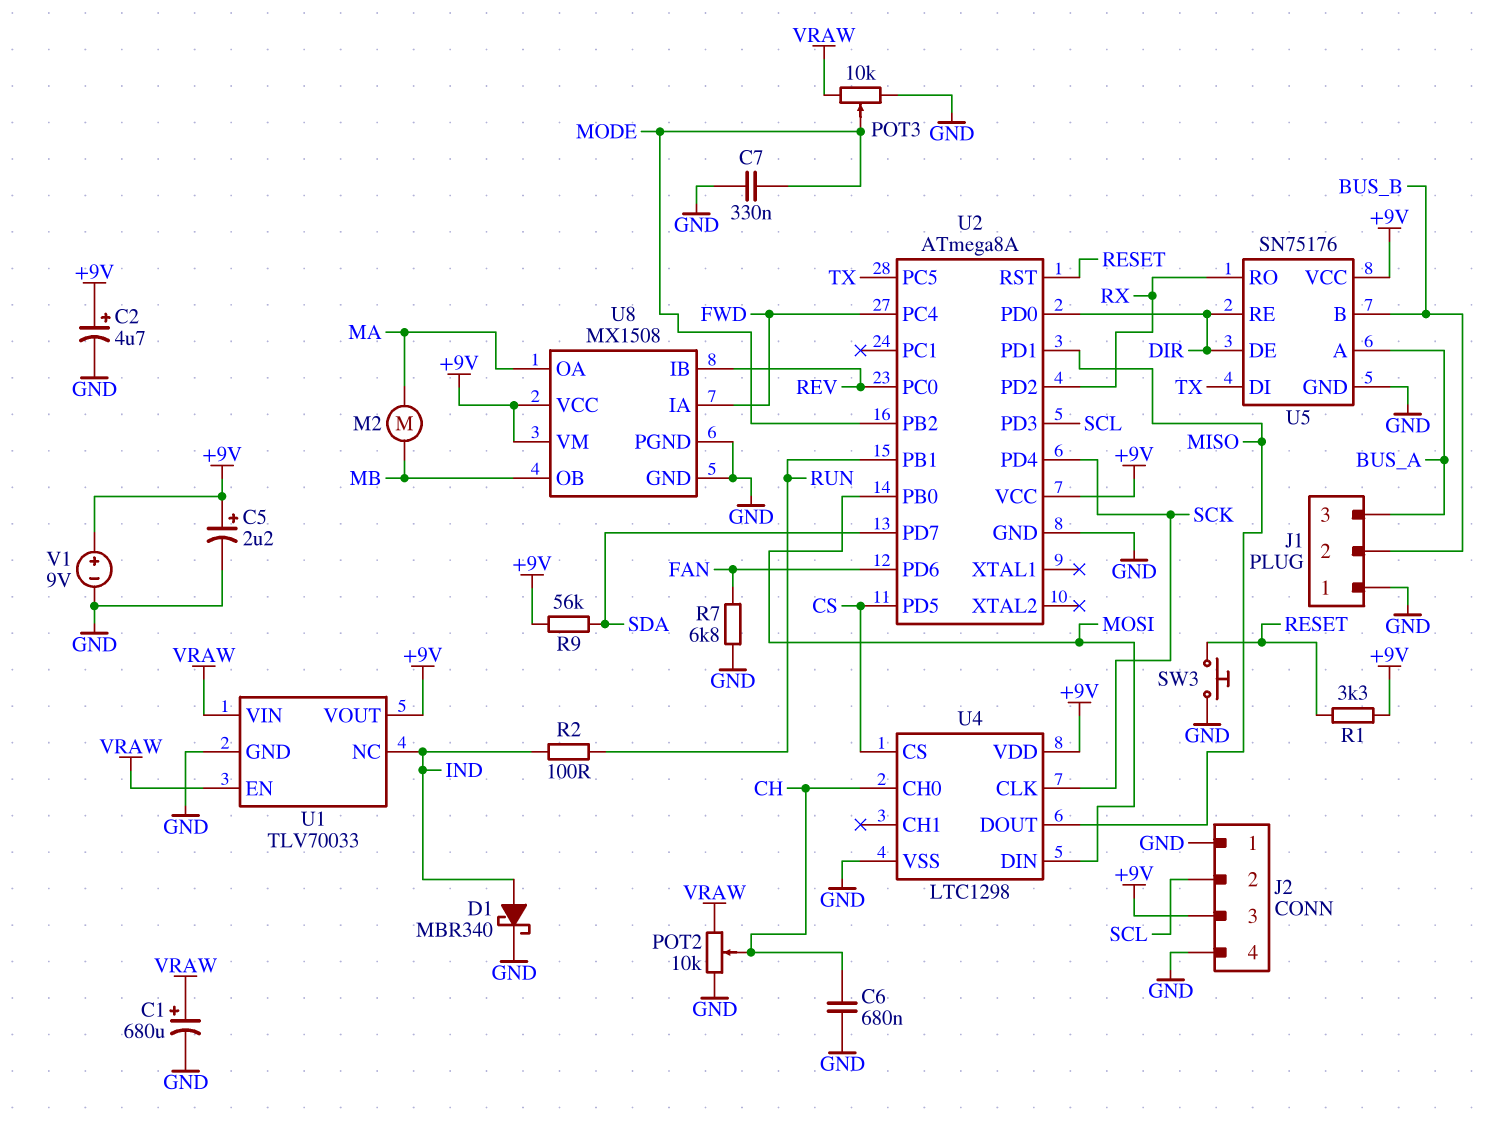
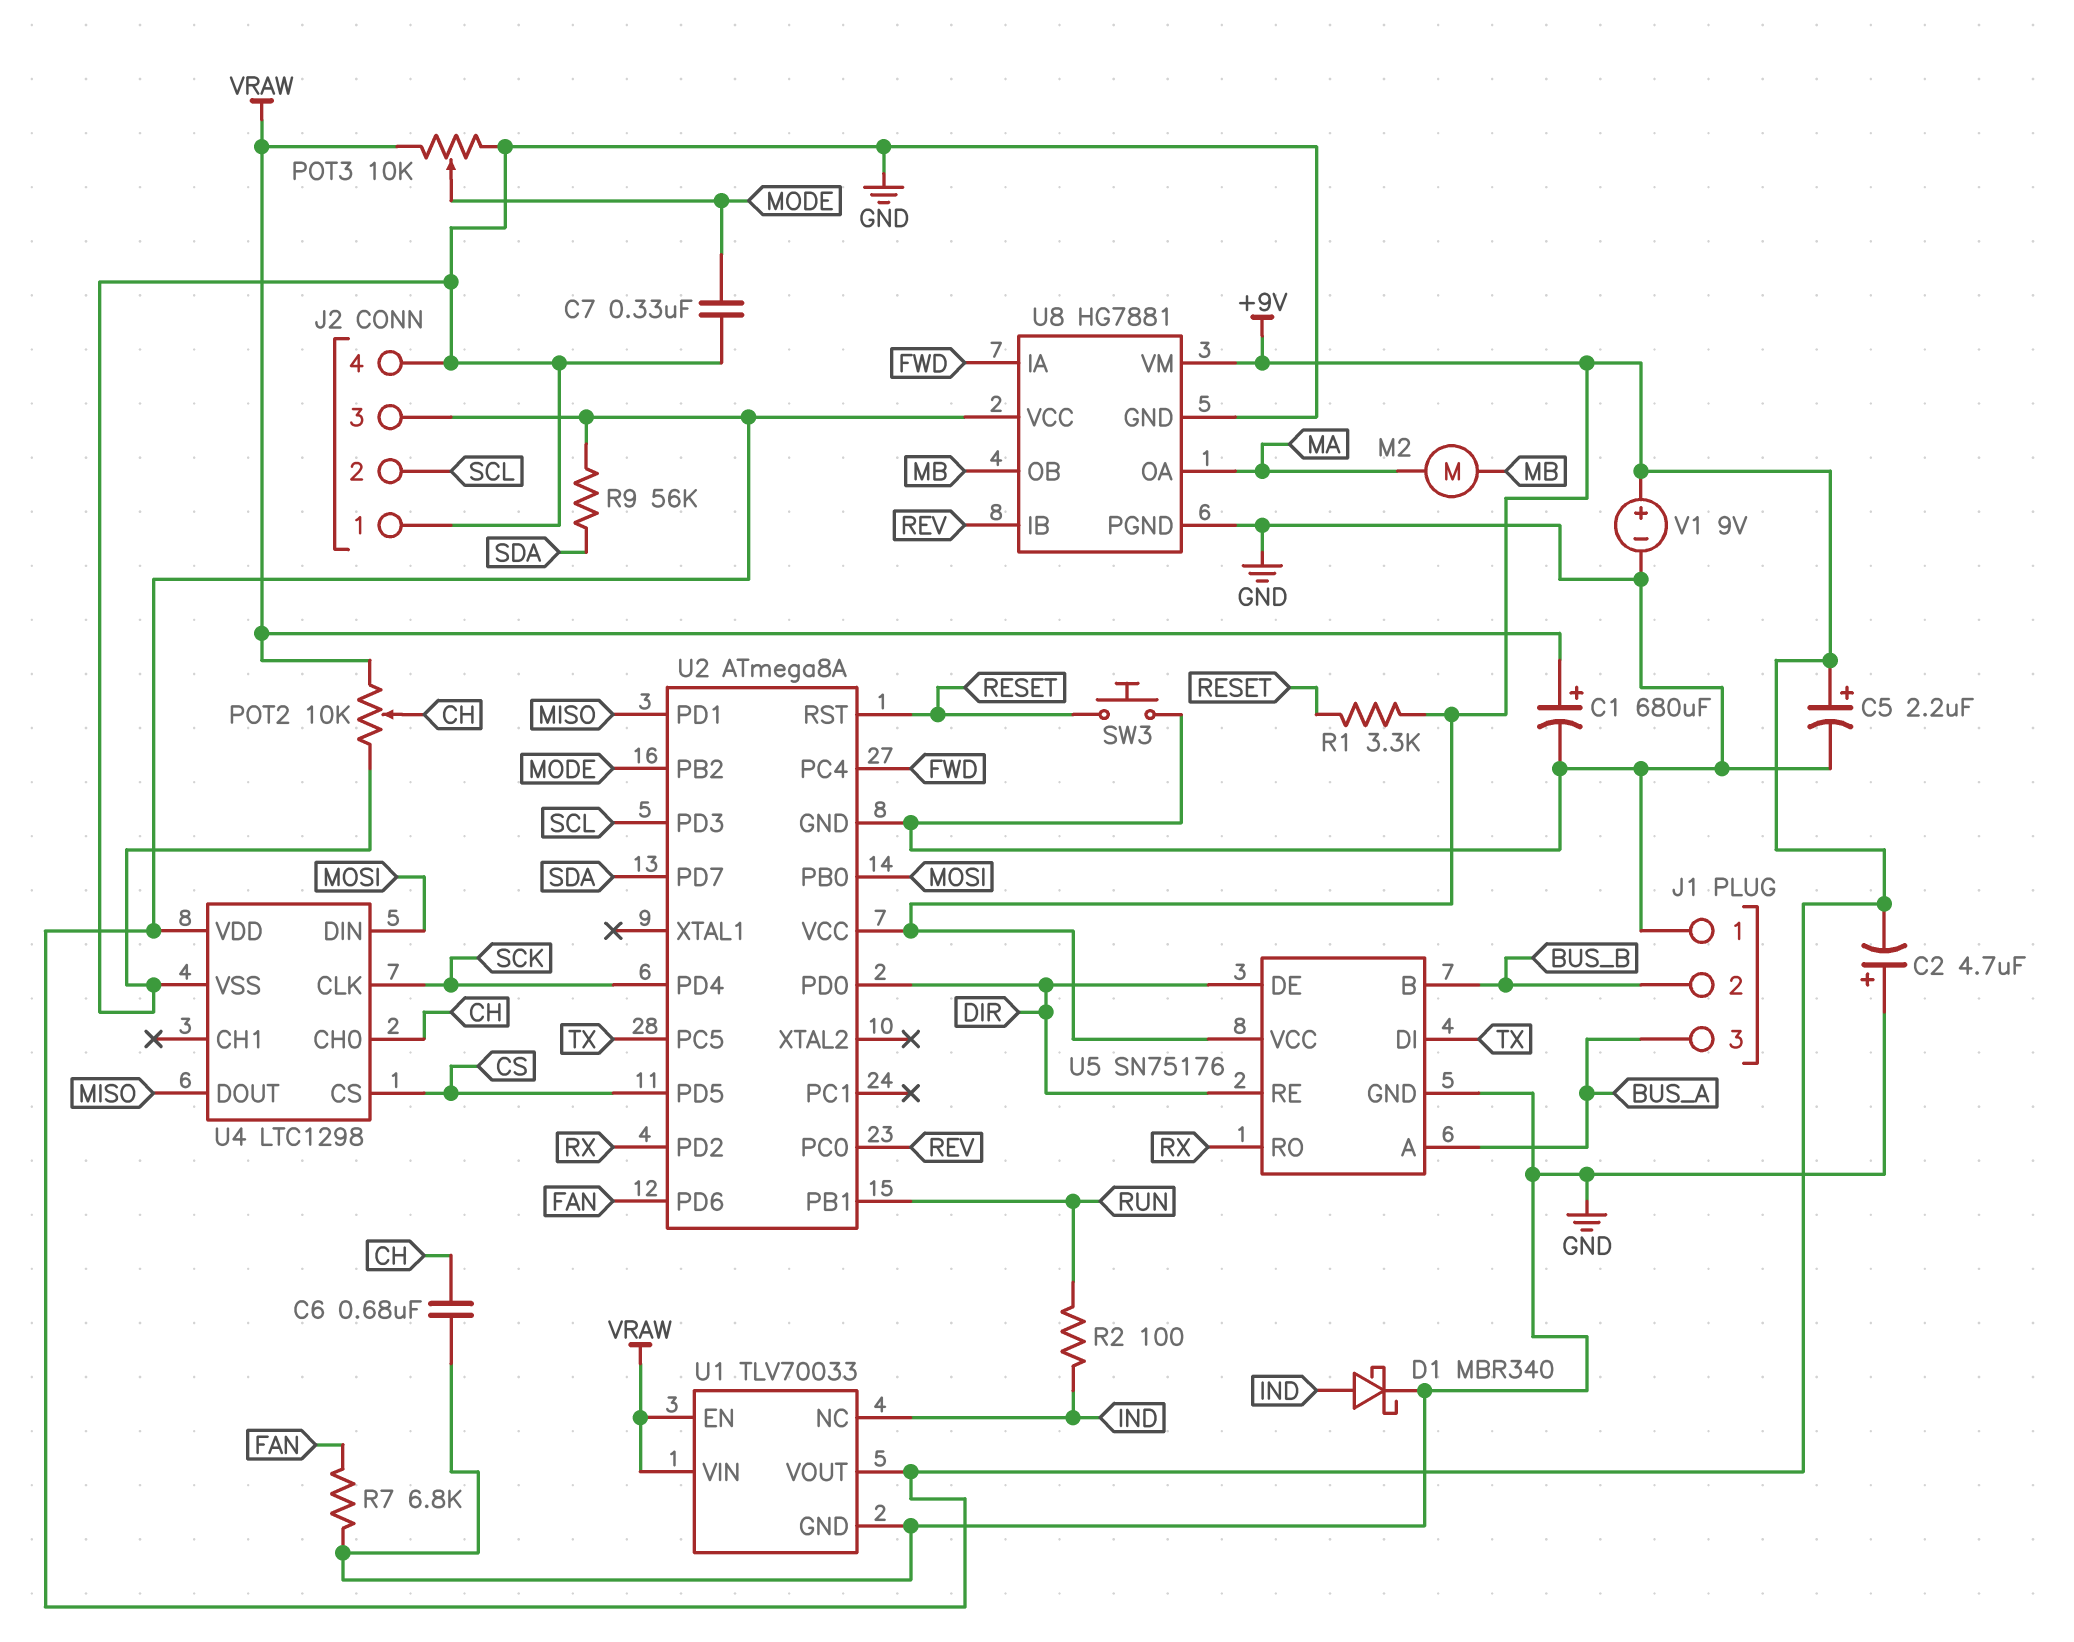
C2: 4.7uF (plus +9V, minus GND) -> 4.7uF (plus GND, minus +9V)
U8: MX1508 -> HG7881

